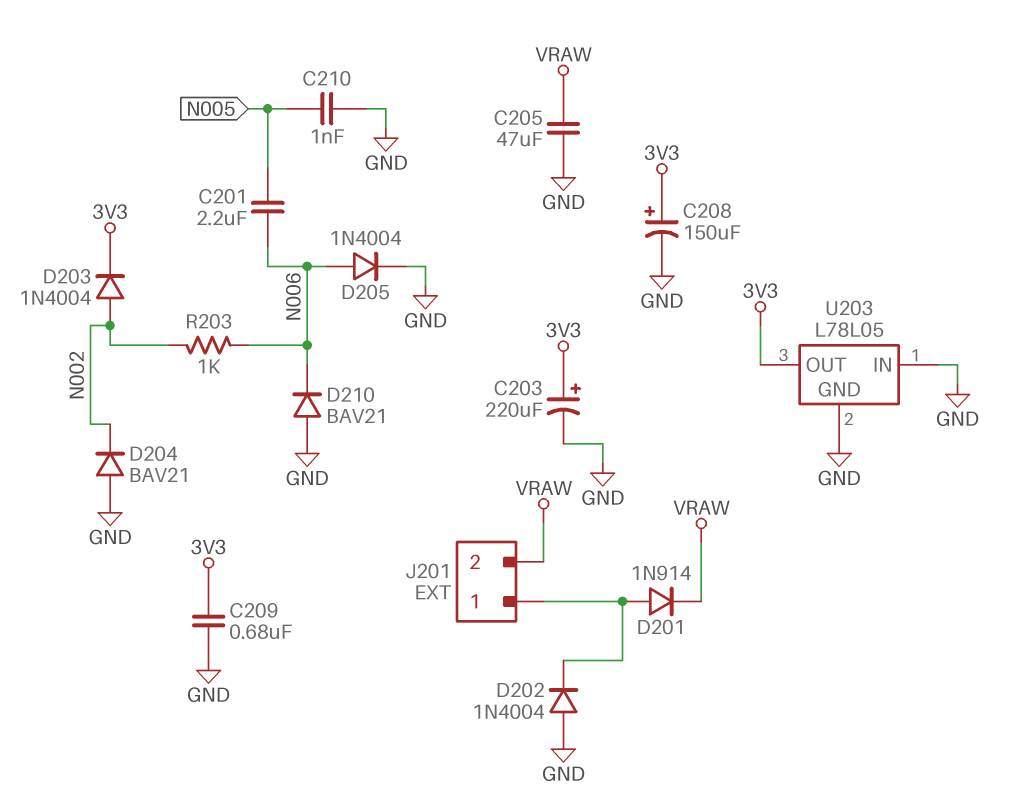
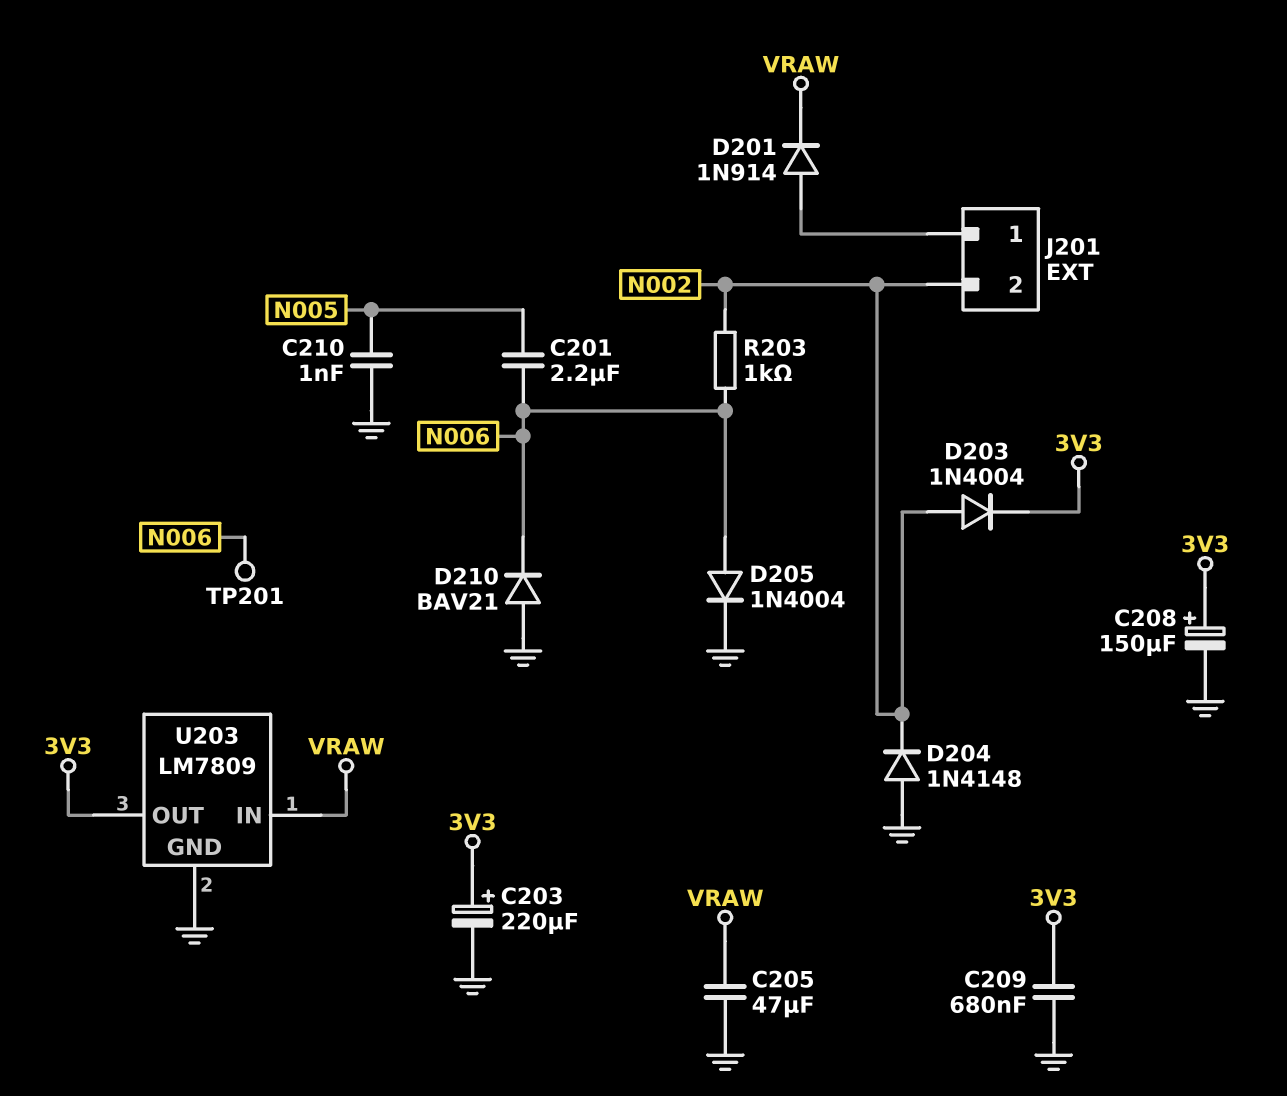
D202: diode 1N4004 (A GND, K J201/1) -> none
D204: diode BAV21 (A GND, K N002) -> diode 1N4148 (A GND, K N002)
J201 pin 2: VRAW -> N002
TP201: none -> test point (N006)
U203: L78L05 -> LM7809
U203 pin IN: GND -> VRAW

